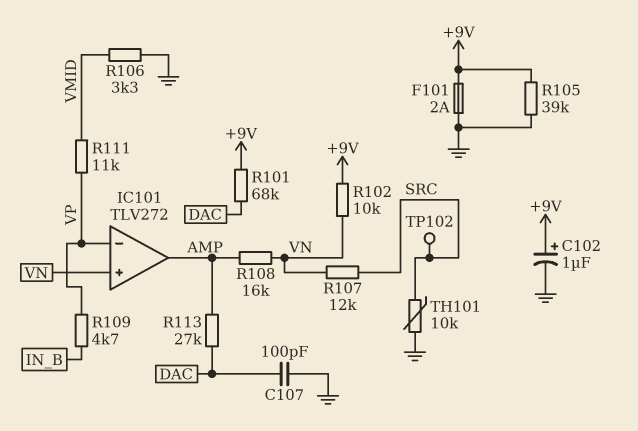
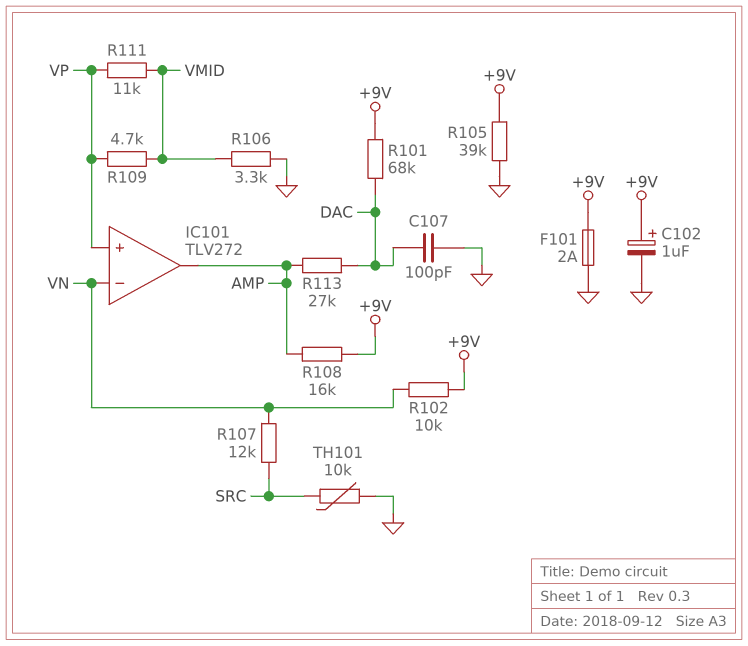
IC101 pin in+: VN -> VP
IC101 pin in-: VP -> VN
R108: 16k (AMP, VN) -> 16k (+9V, AMP)
R109: 4.7k (IN_B, VP) -> 4.7k (VMID, VP)
TP102: test point (SRC) -> none

